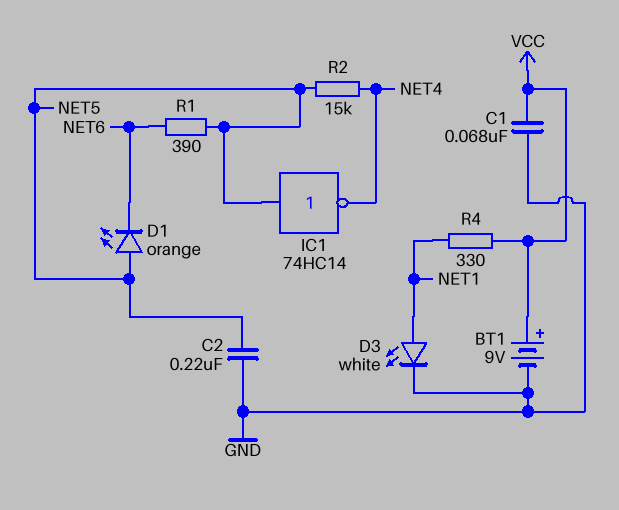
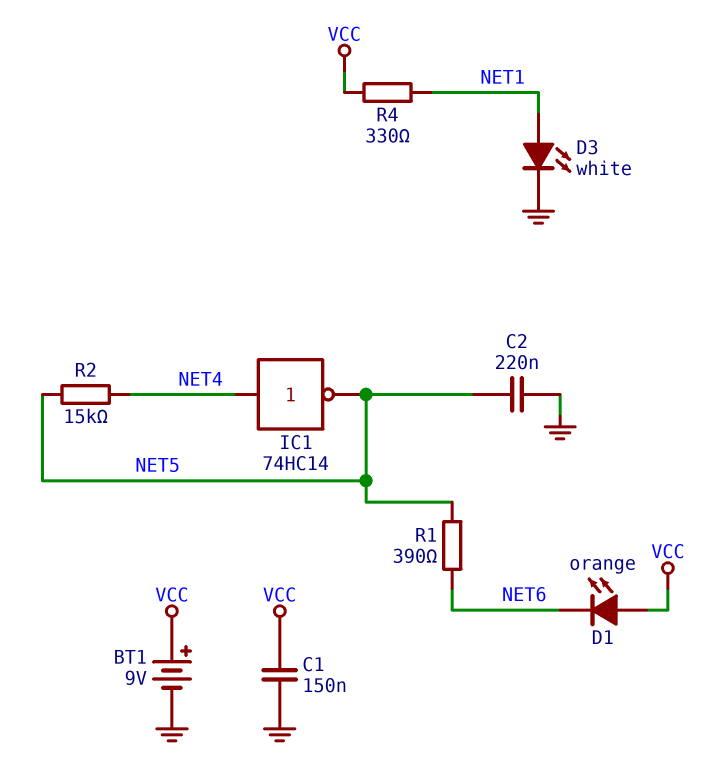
C1: 68nF (GND, VCC) -> 150nF (GND, VCC)
D1: LED orange (A NET5, K NET6) -> LED orange (A VCC, K NET6)
IC1: NOT 74HC14 (in NET5, out NET4) -> NOT 74HC14 (in NET4, out NET5)

